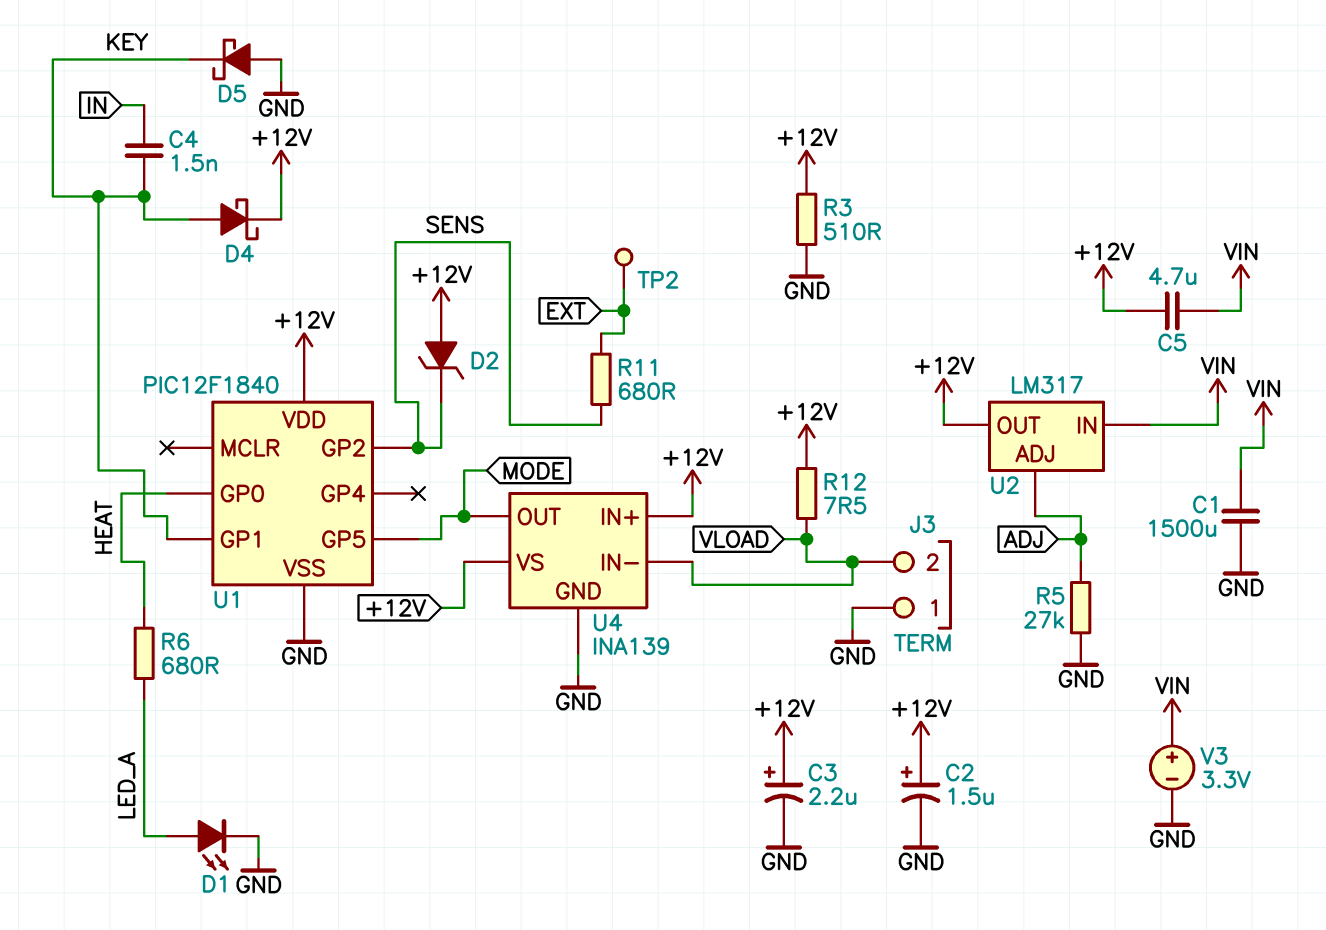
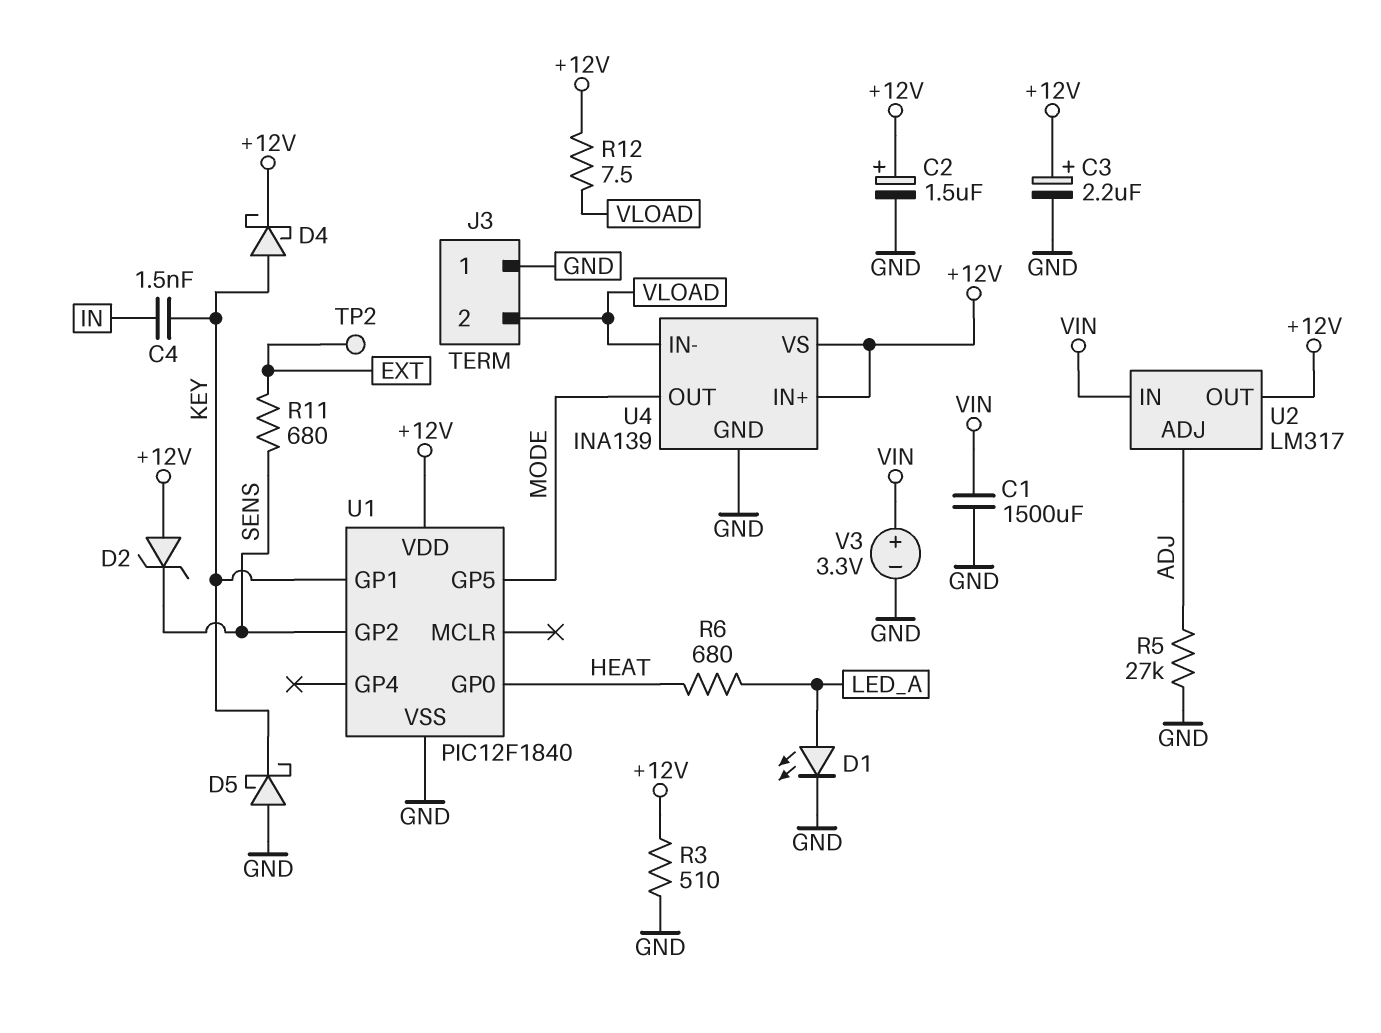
C5: 4.7uF (+12V, VIN) -> none

